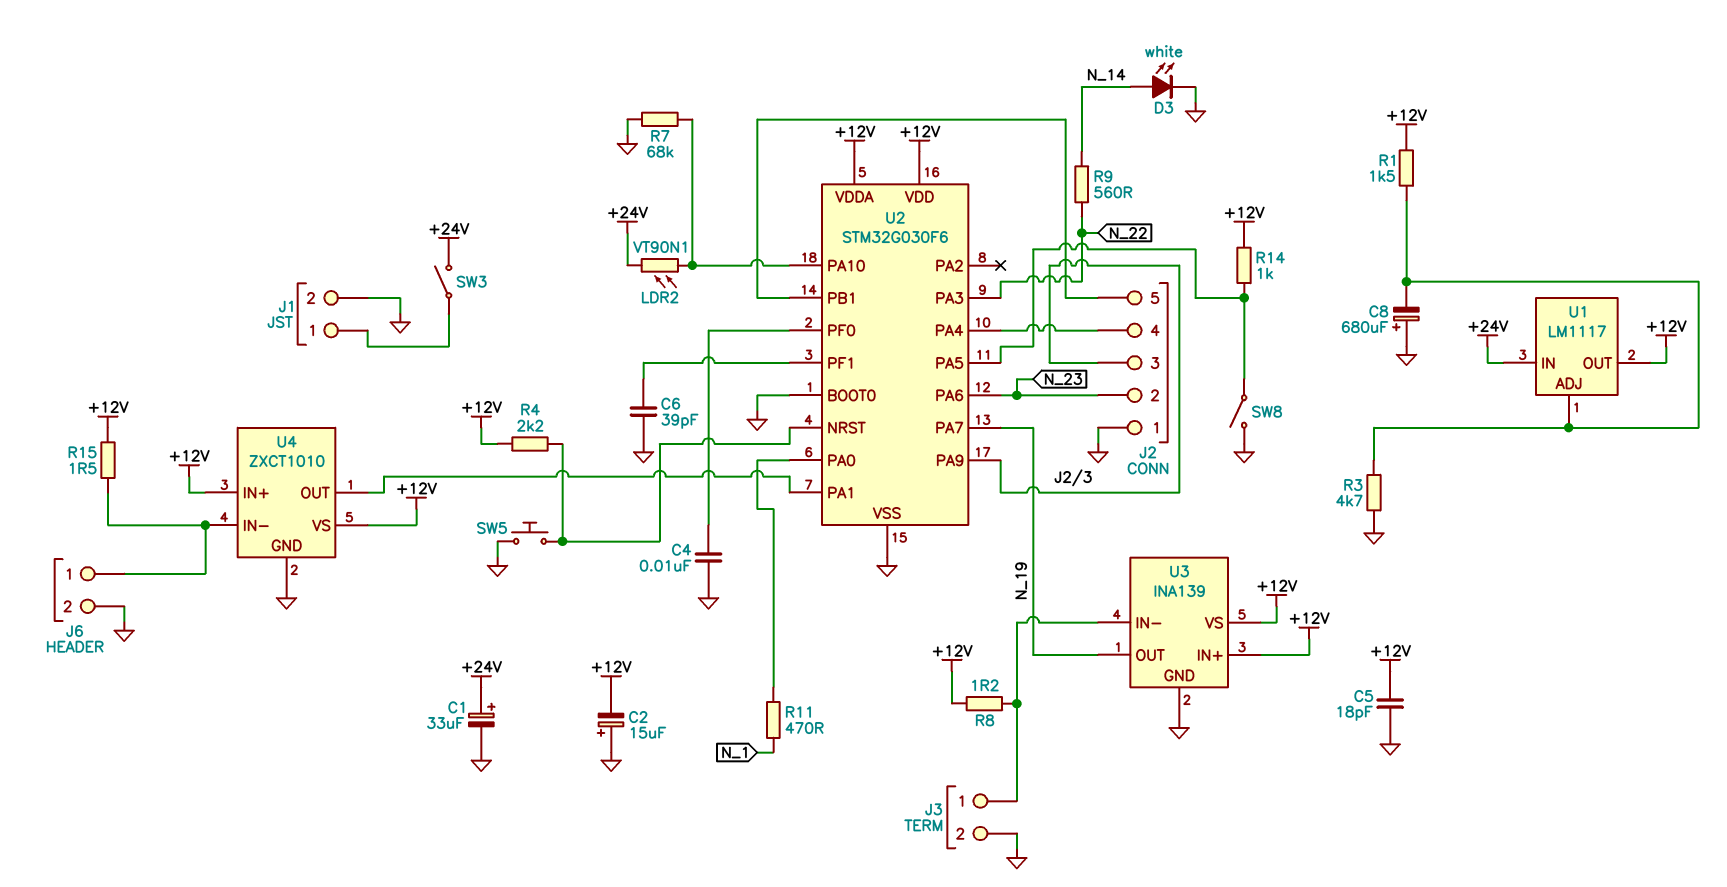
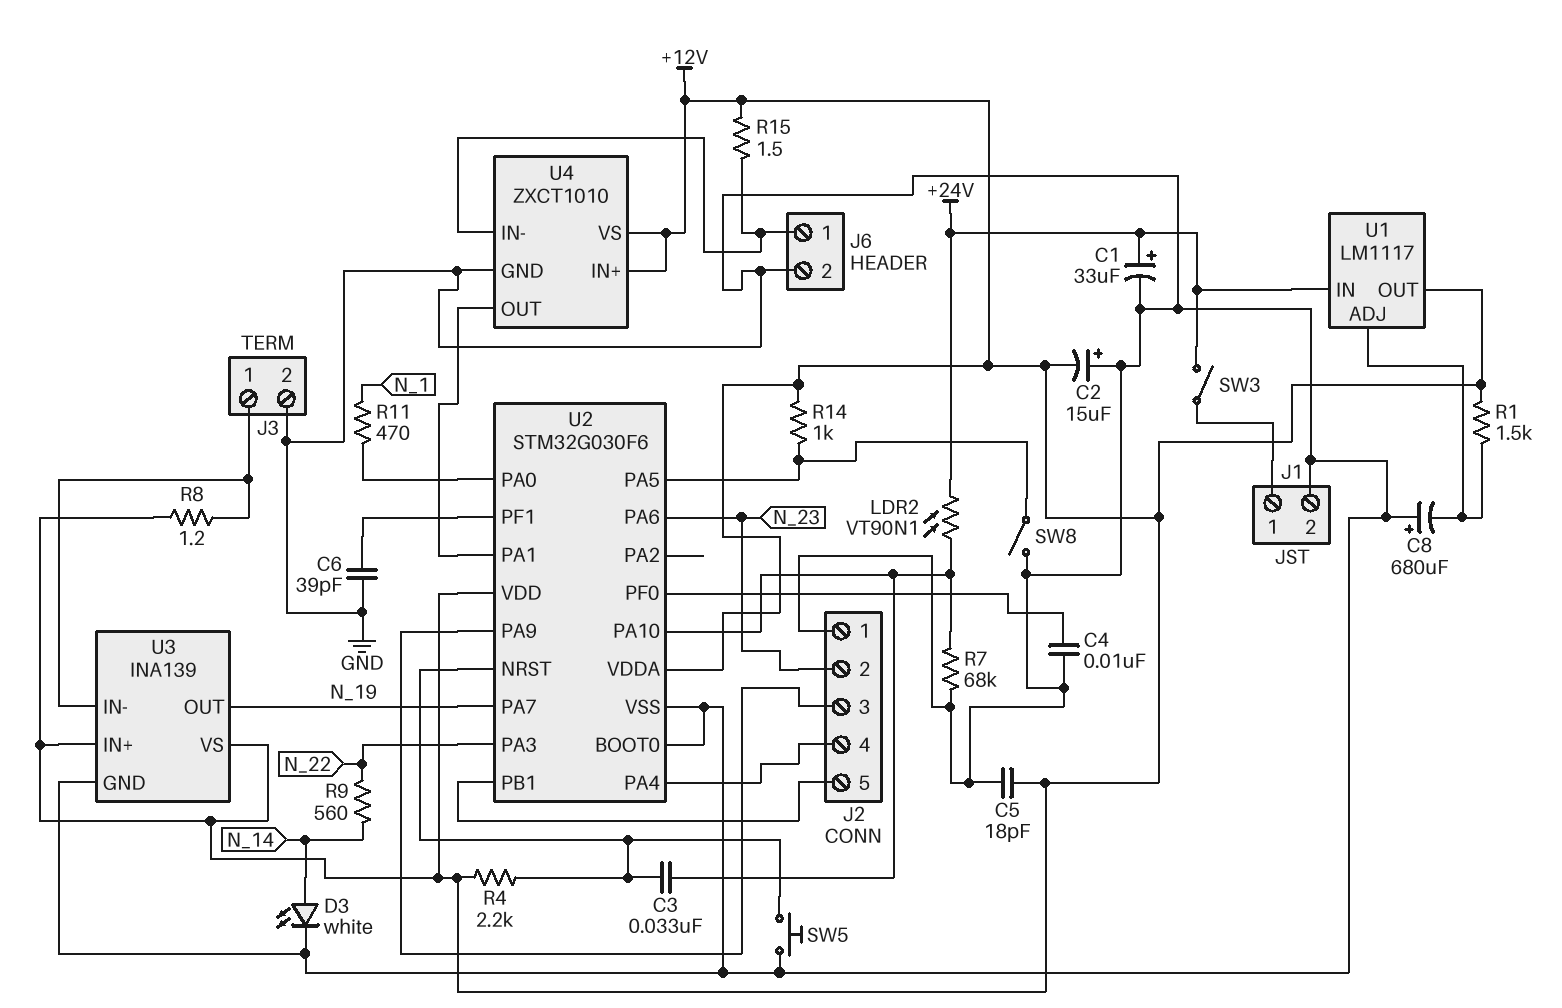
C3: none -> 33nF (U2/NRST, U2/PA10)
R3: 4.7k (GND, U1/ADJ) -> none

